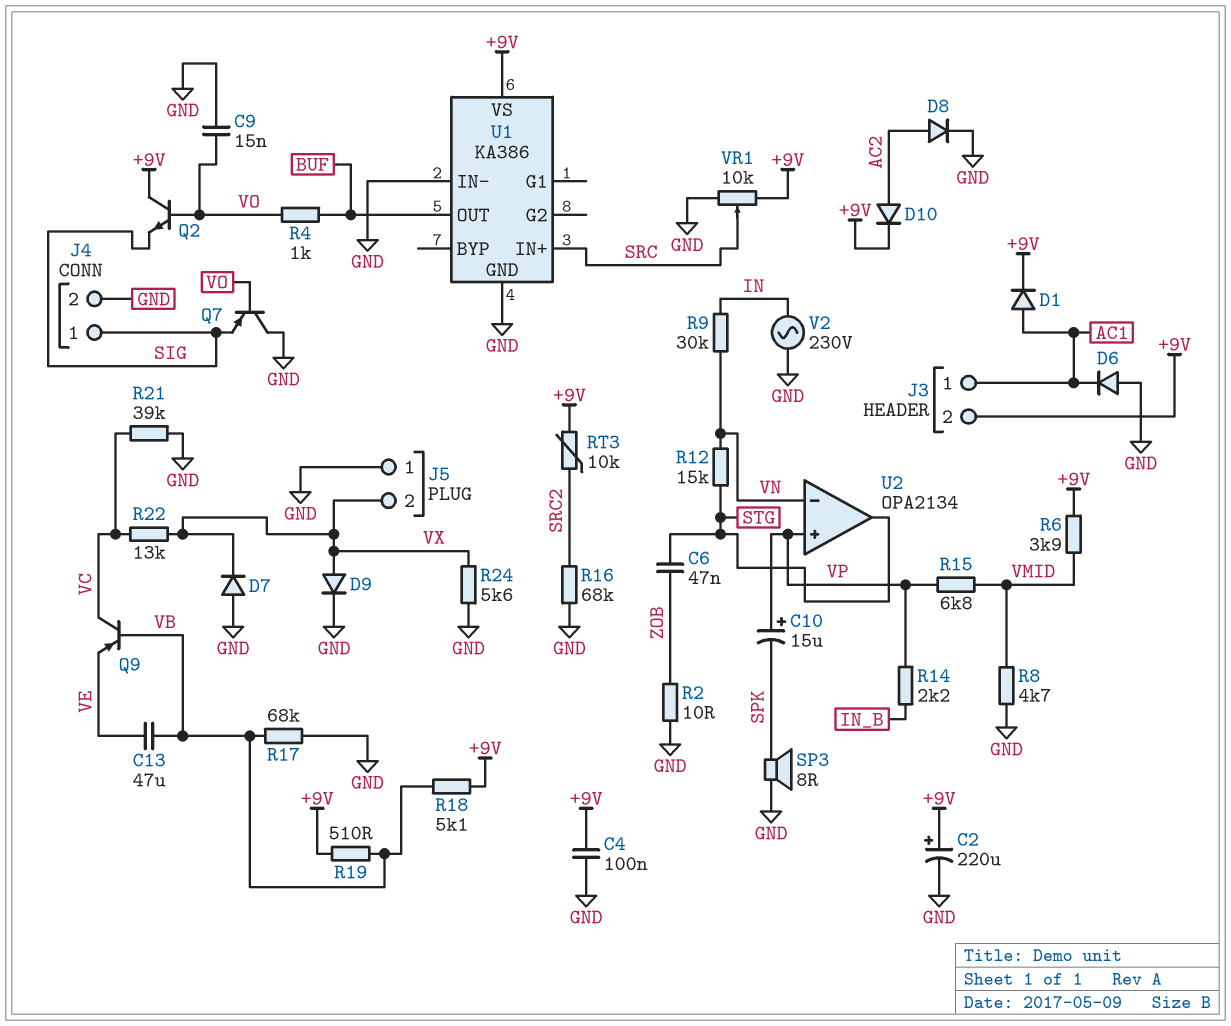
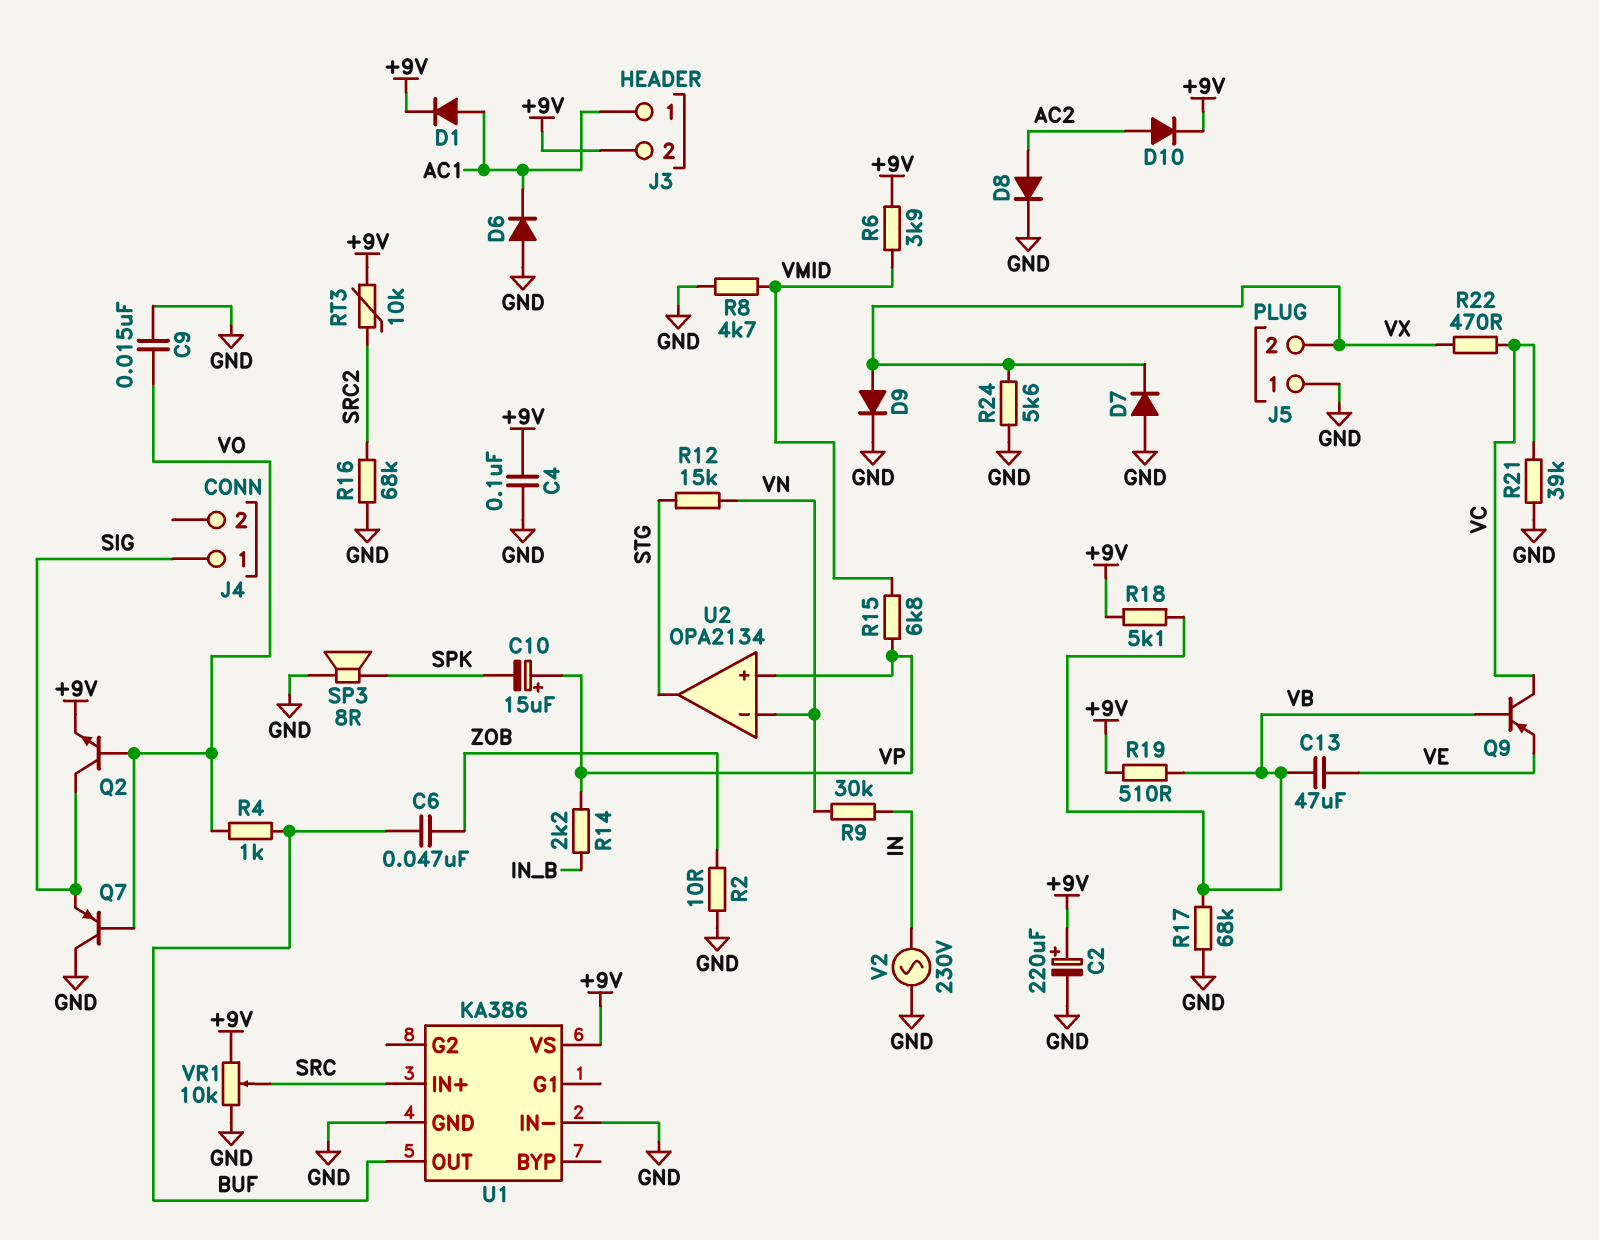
C6: 47nF (STG, ZOB) -> 47nF (BUF, ZOB)
J4 pin 2: GND -> none
Q2: NPN (B VO, C +9V, E SIG) -> NPN (B VO, C SIG, E +9V)
R22: 13k (VC, VX) -> 470 (VC, VX)

